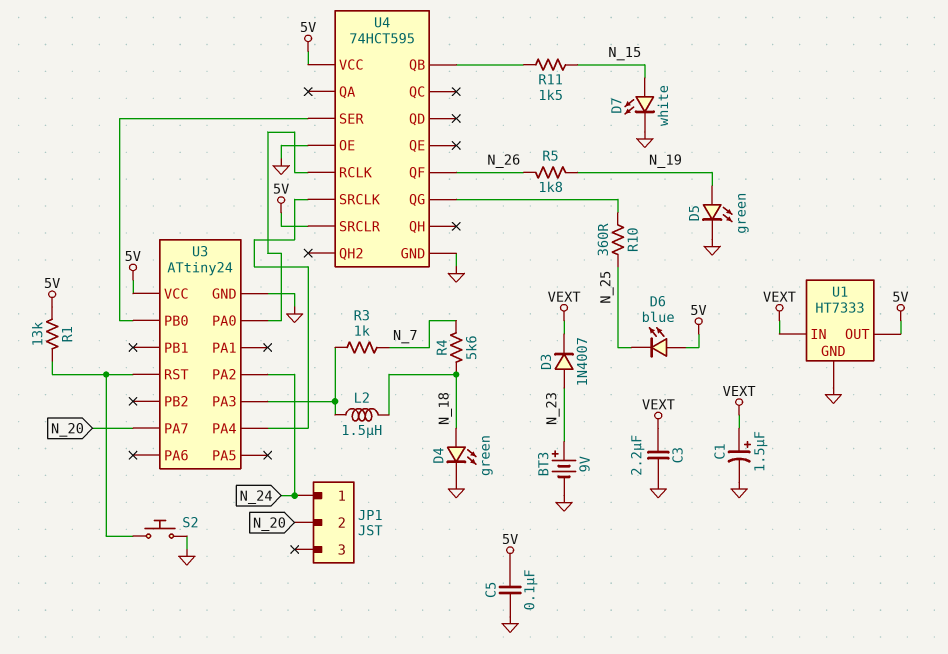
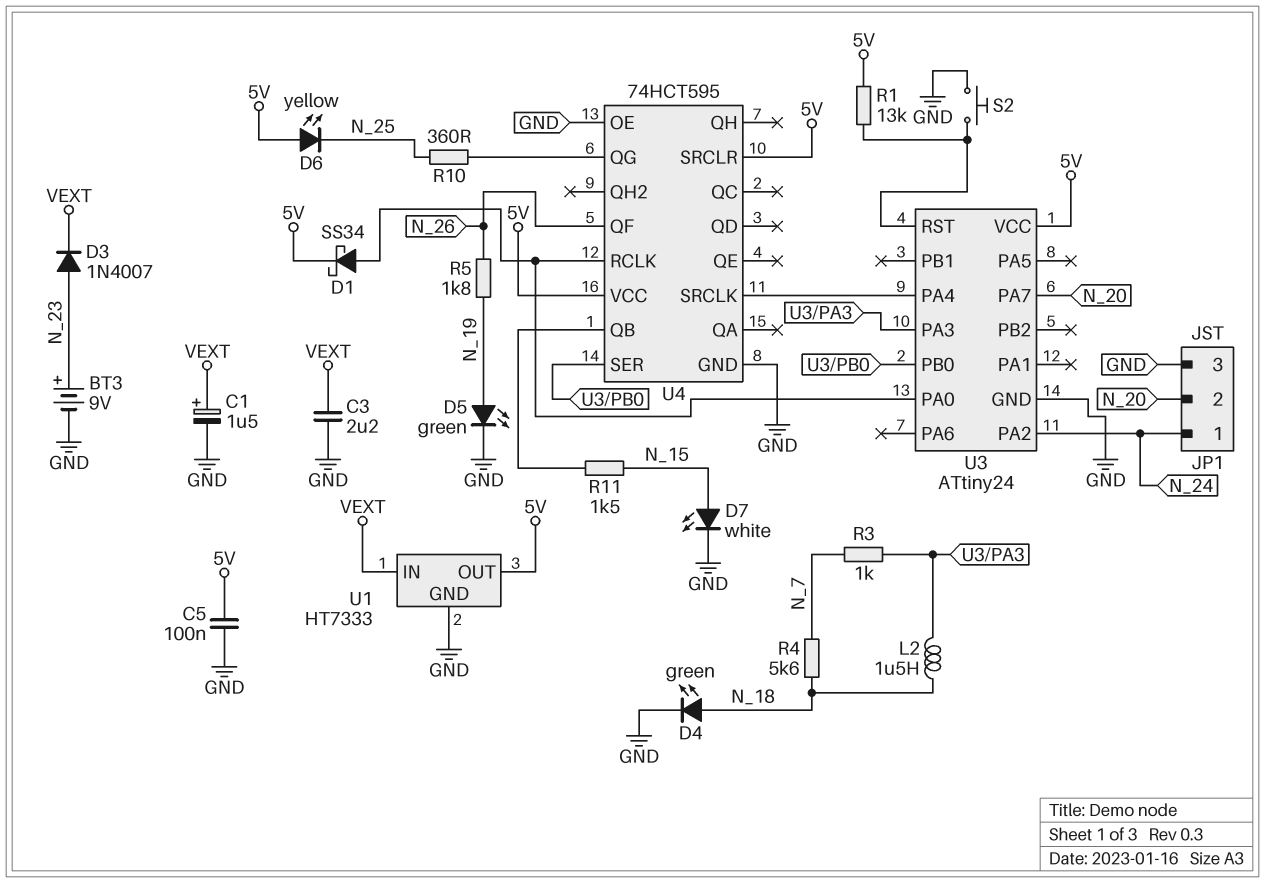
D1: none -> schottky SS34 (A U3/PA0, K 5V)
D6: LED blue (A 5V, K N_25) -> LED yellow (A 5V, K N_25)
JP1 pin 3: none -> GND

